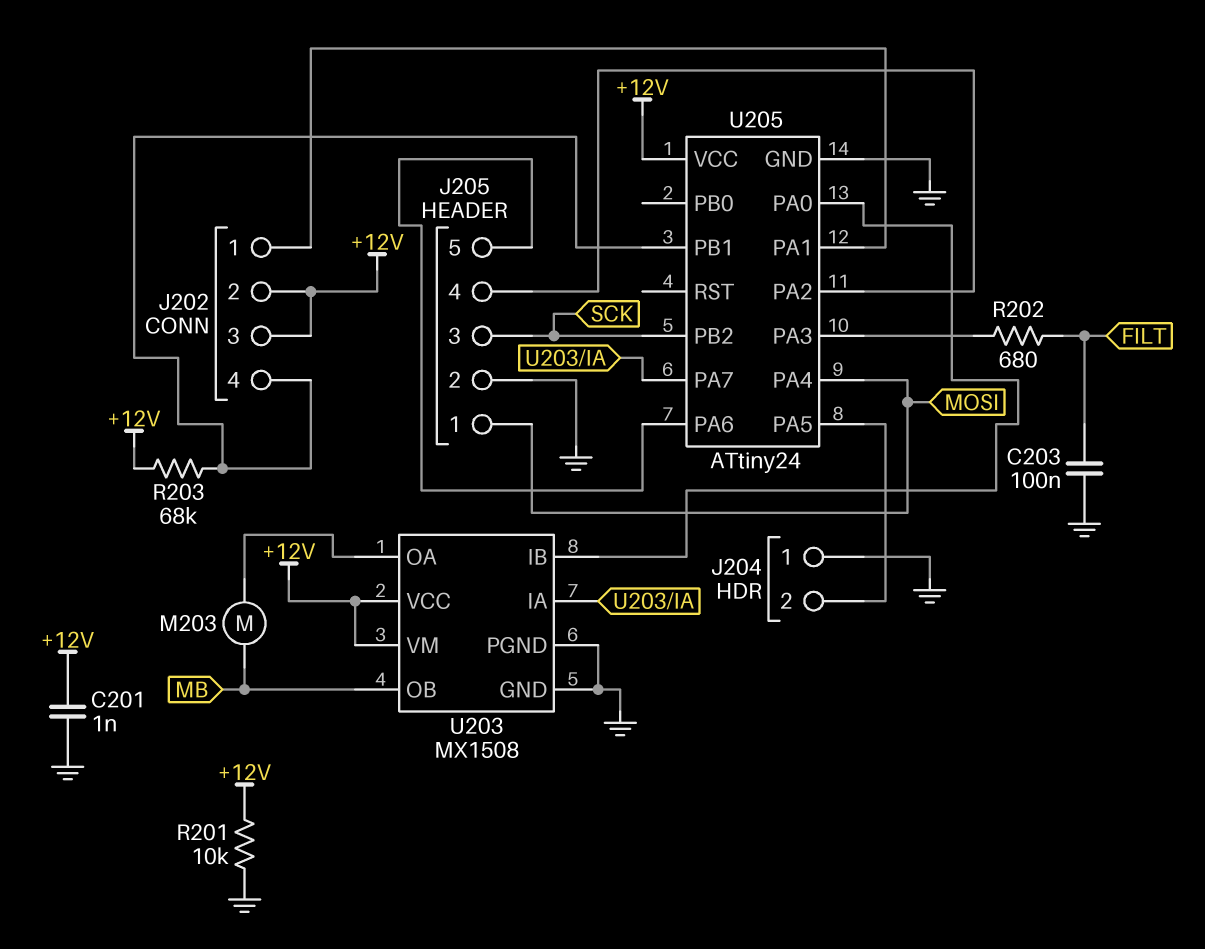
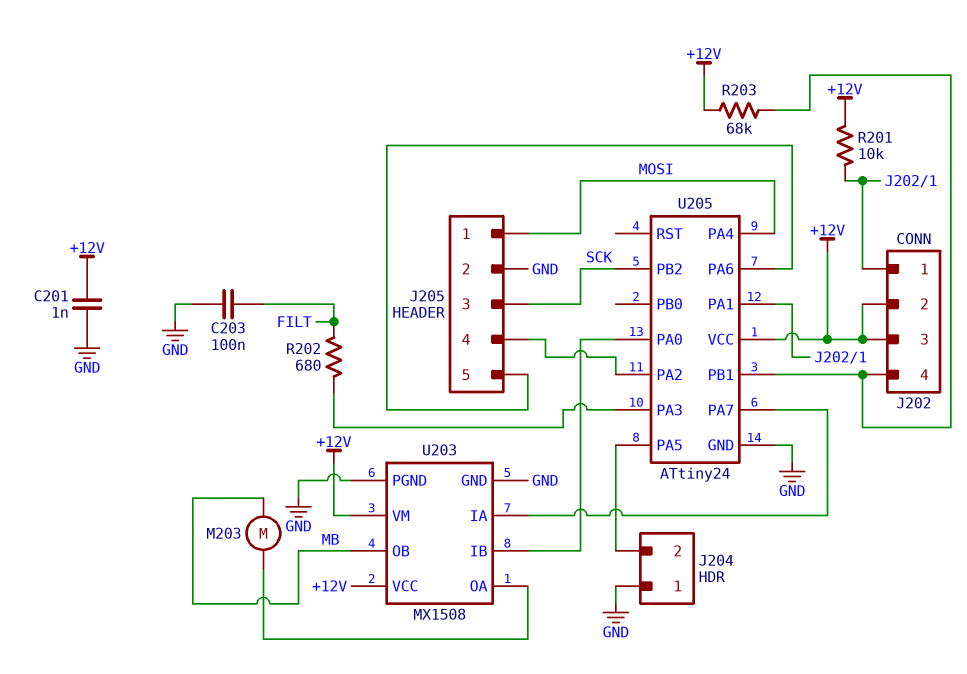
R201: 10k (+12V, GND) -> 10k (+12V, J202/1)

